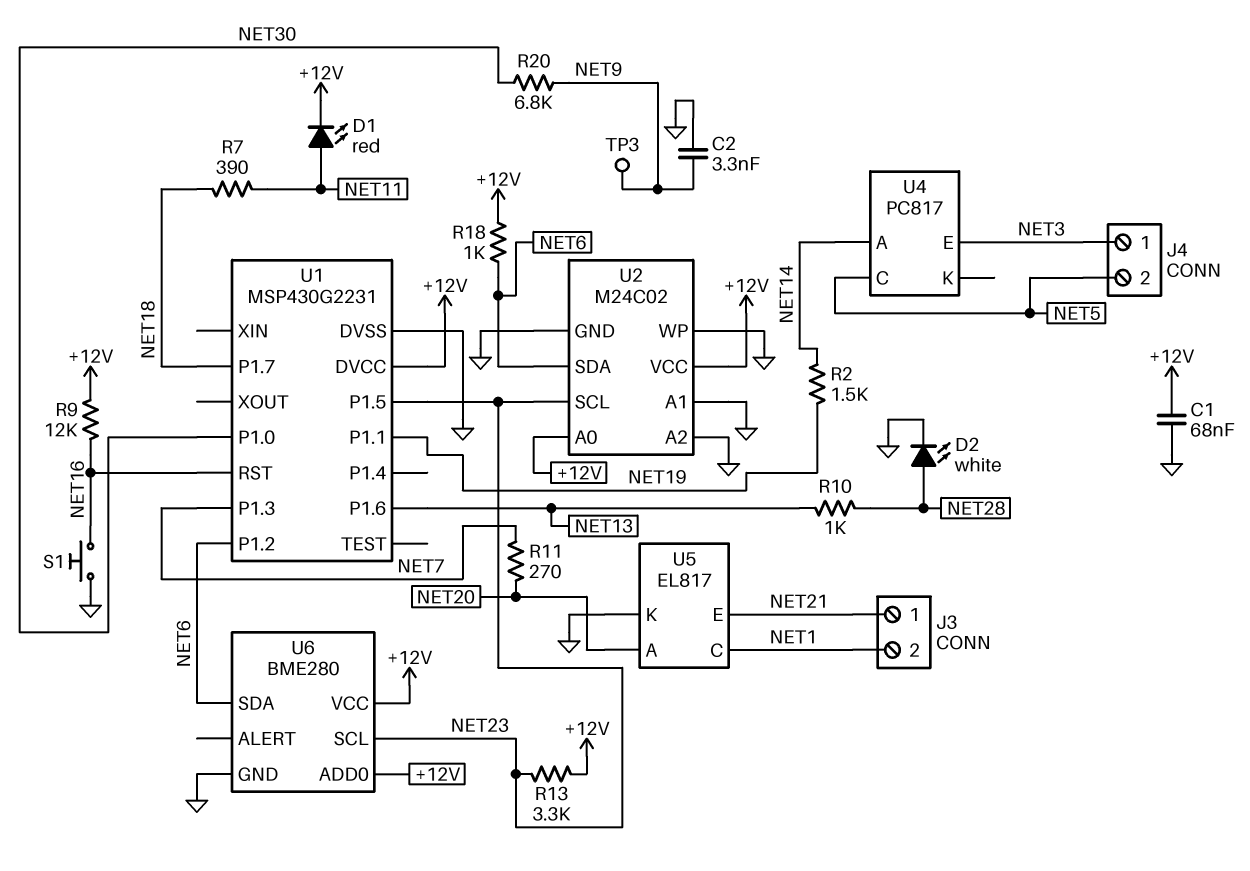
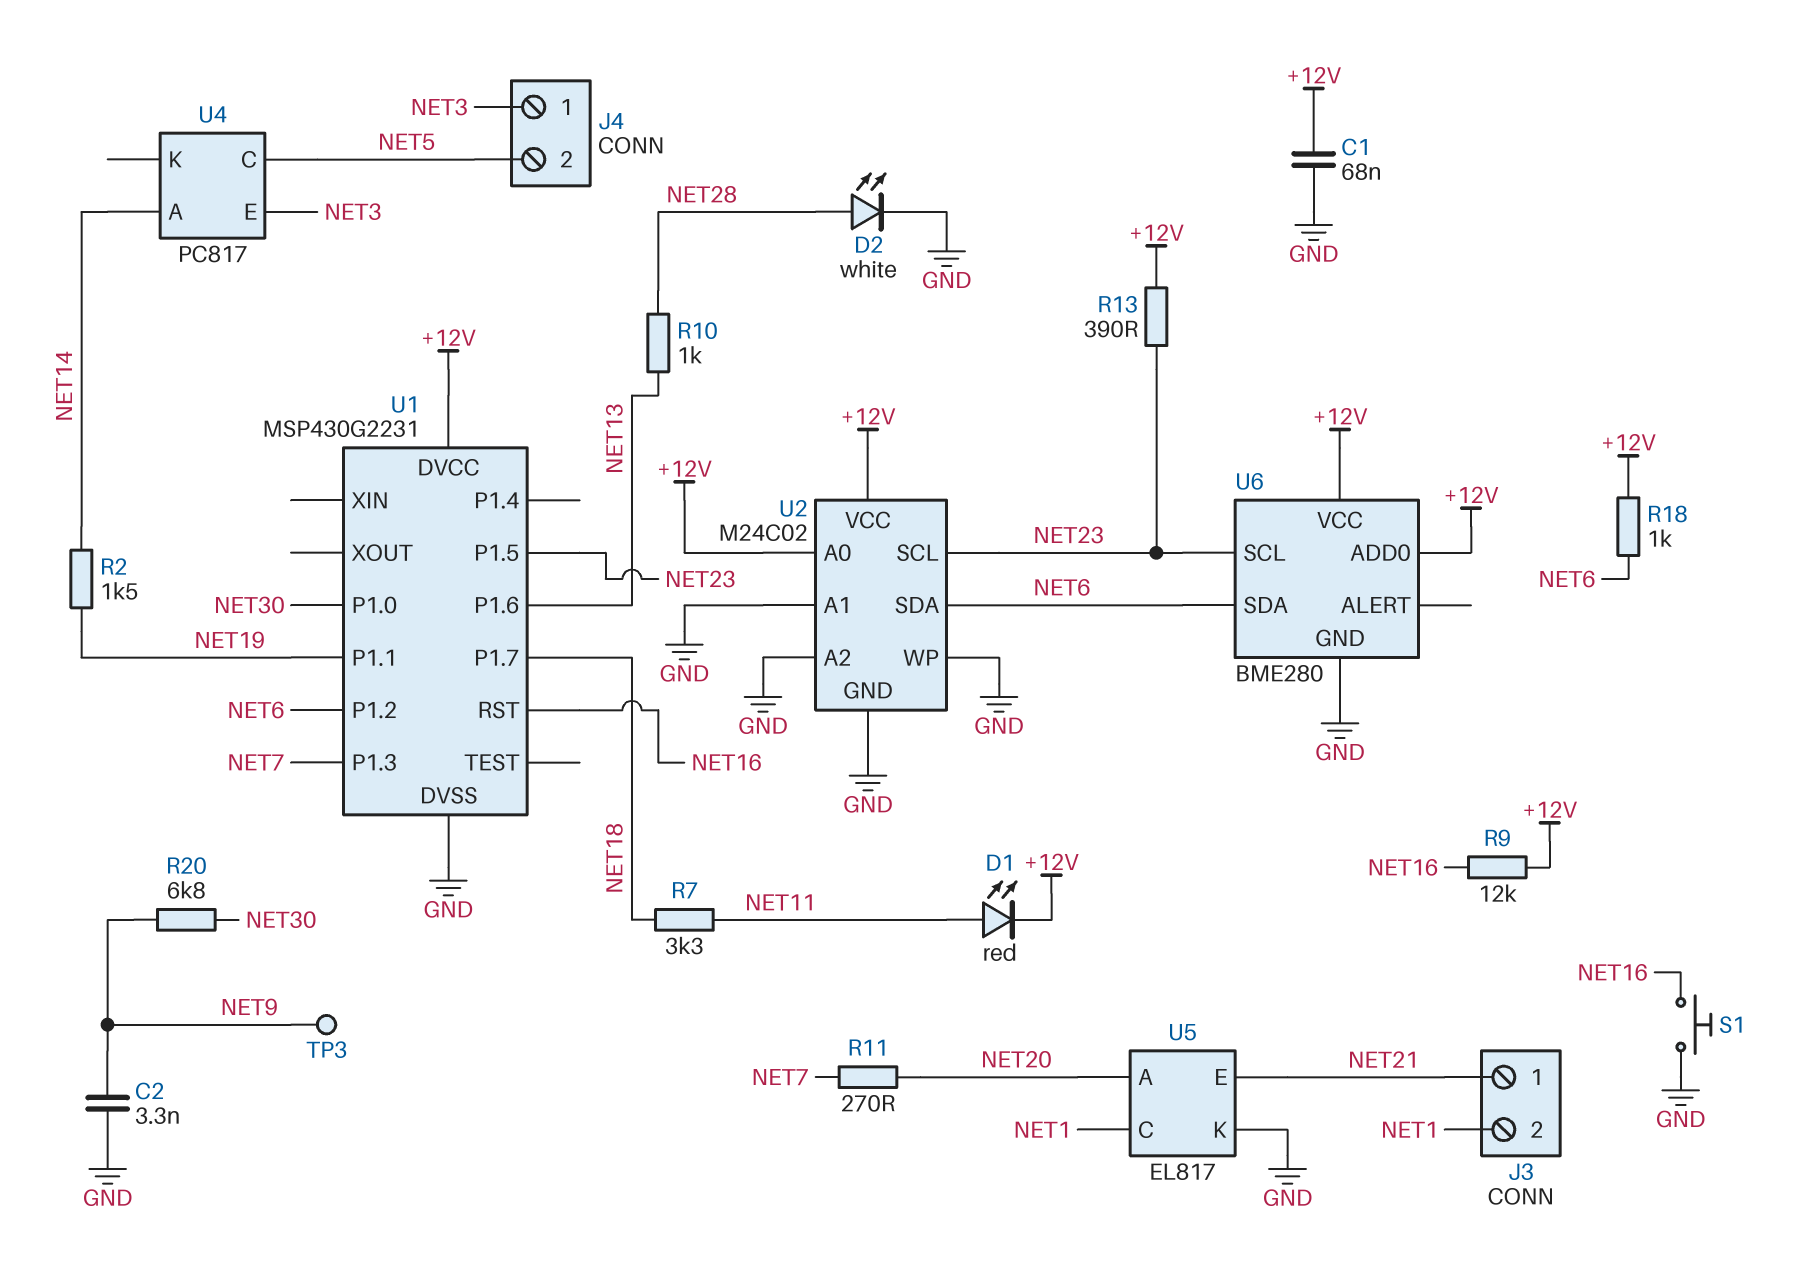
R7: 390 (NET11, NET18) -> 3.3k (NET11, NET18)
R13: 3.3k (+12V, NET23) -> 390 (+12V, NET23)

